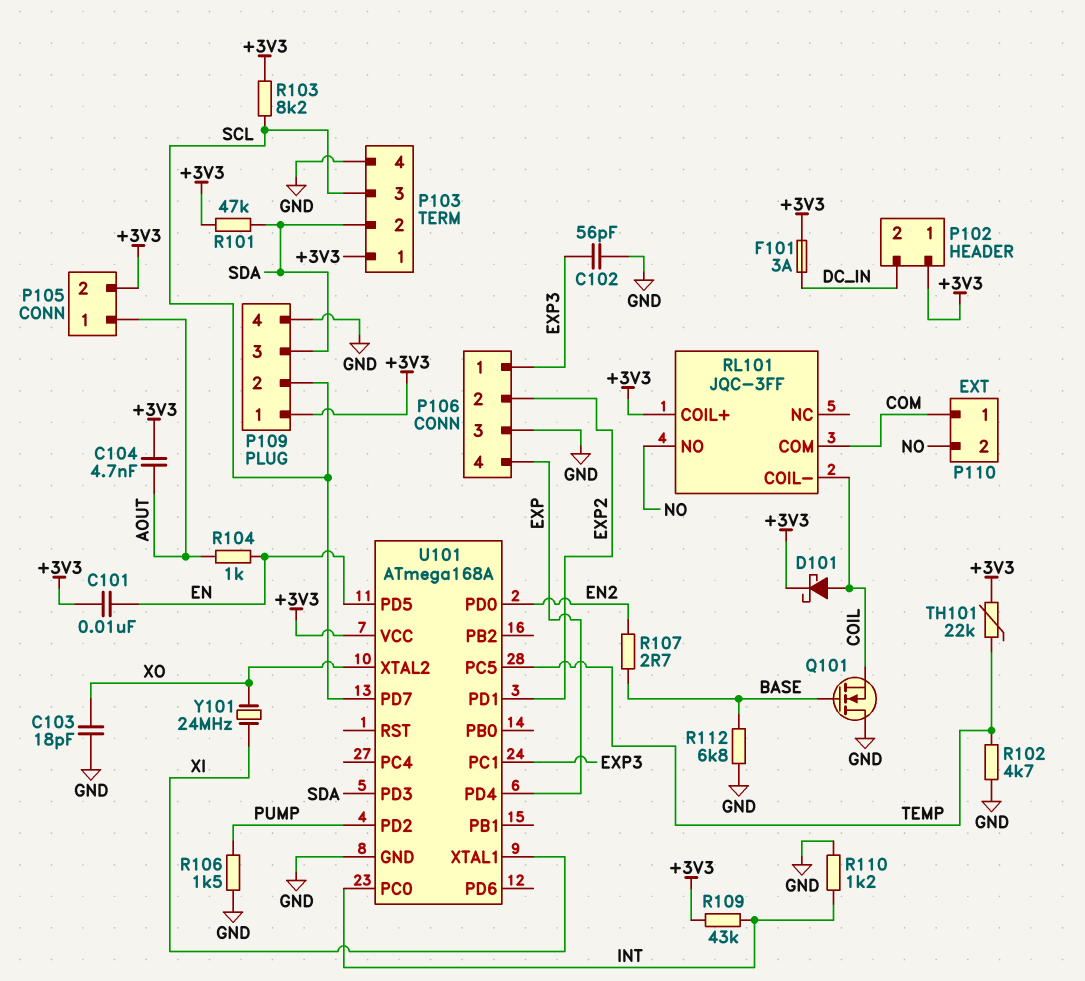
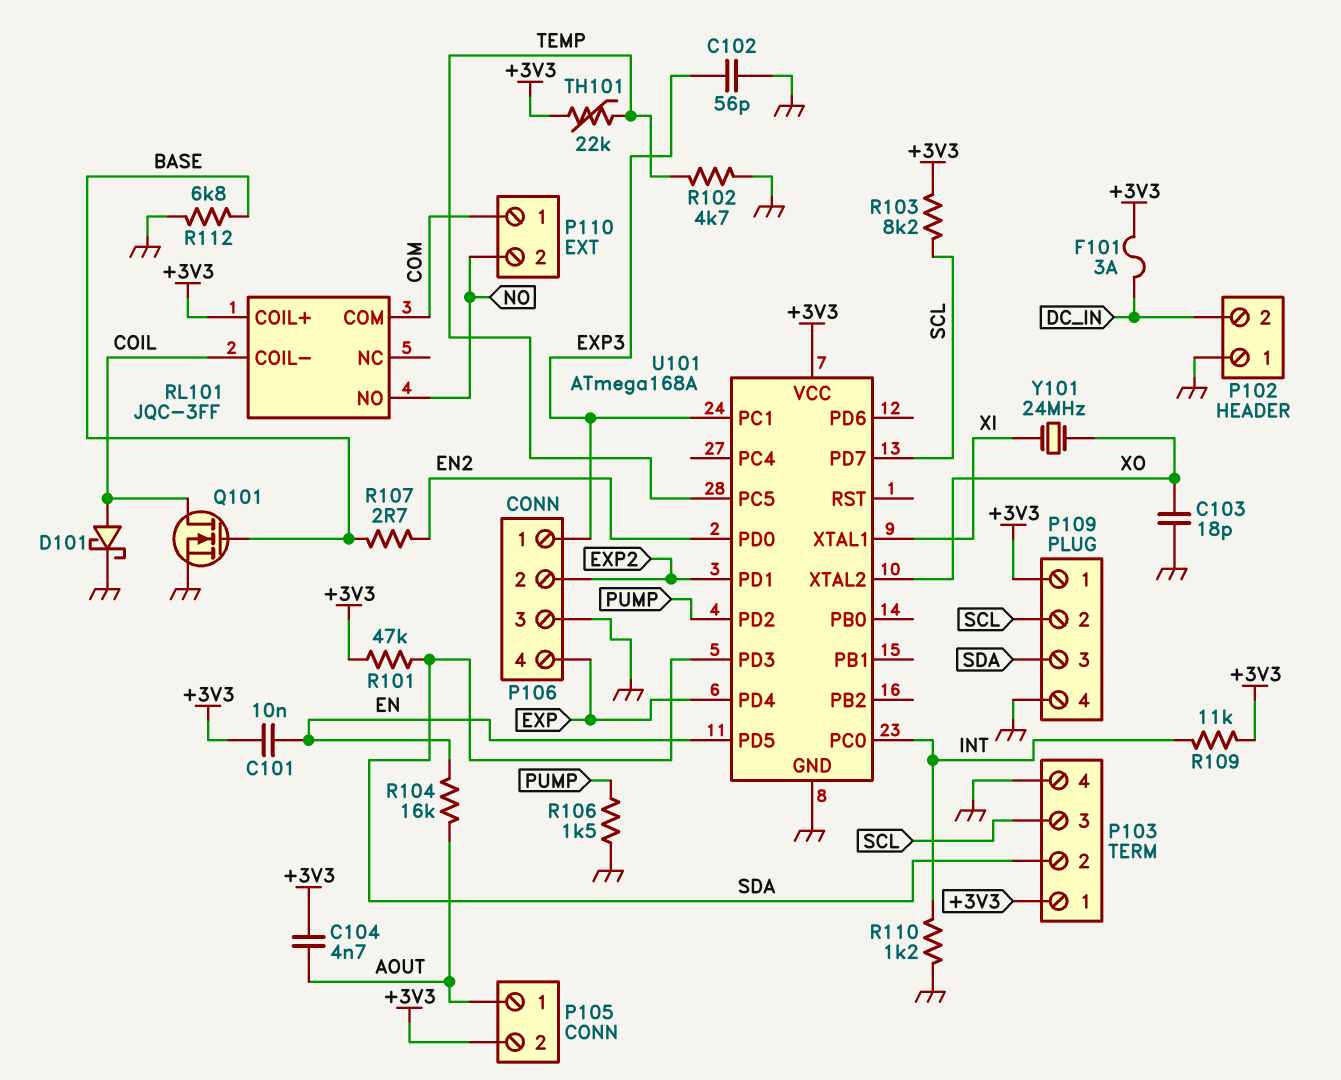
D101: schottky (A COIL, K +3V3) -> schottky (A COIL, K GND)
P102 pin 1: +3V3 -> GND
Q101: NMOS (G BASE, D GND, S COIL) -> NMOS (G BASE, D COIL, S GND)
R104: 1k (AOUT, EN) -> 16k (AOUT, EN)
R109: 43k (+3V3, INT) -> 11k (+3V3, INT)

